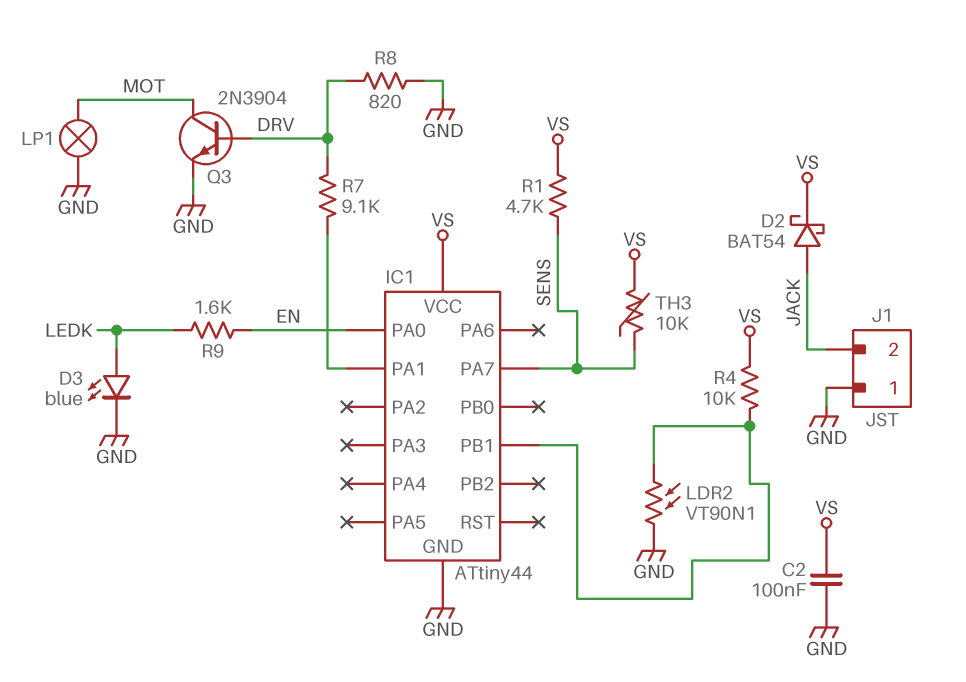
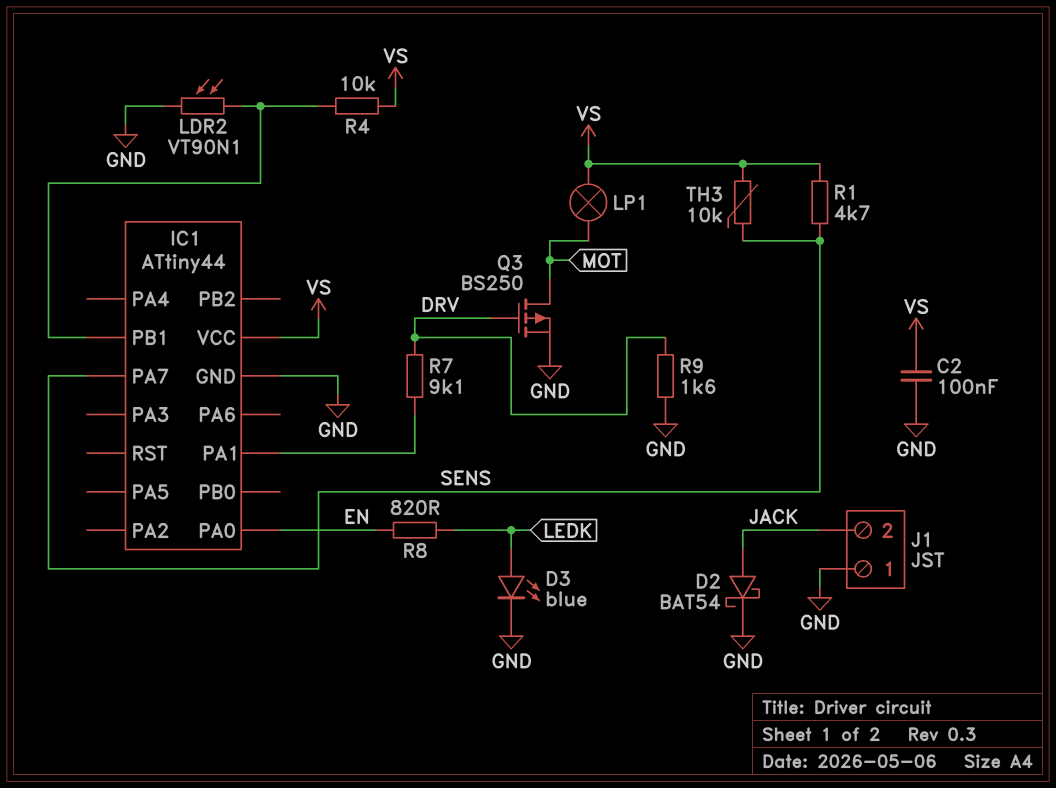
D2: schottky BAT54 (A JACK, K VS) -> schottky BAT54 (A JACK, K GND)
LP1: lamp (GND, MOT) -> lamp (MOT, VS)
Q3: NPN 2N3904 (B DRV, C MOT, E GND) -> PMOS BS250 (G DRV, D MOT, S GND)
R8: 820 (DRV, GND) -> 820 (EN, LEDK)
R9: 1.6k (EN, LEDK) -> 1.6k (DRV, GND)

